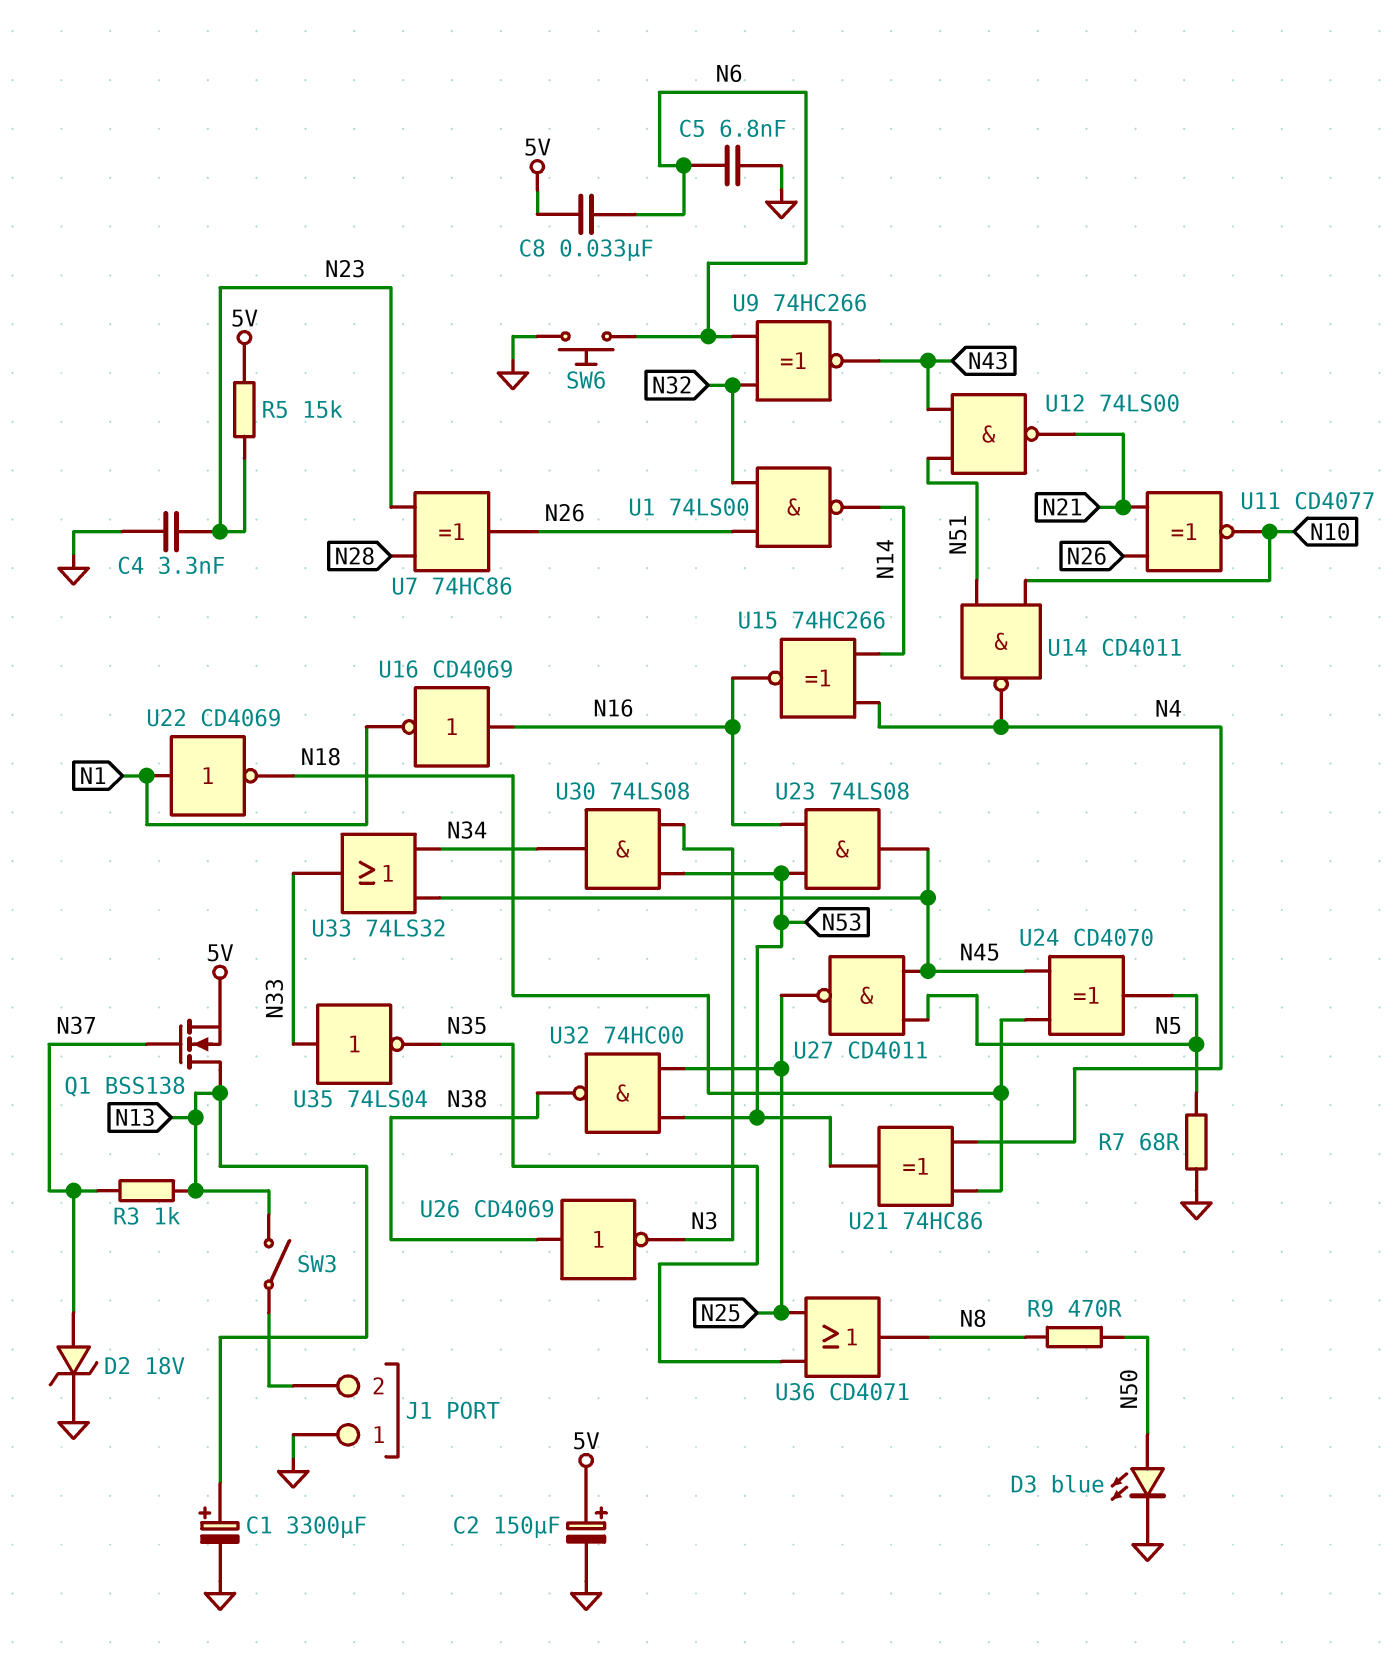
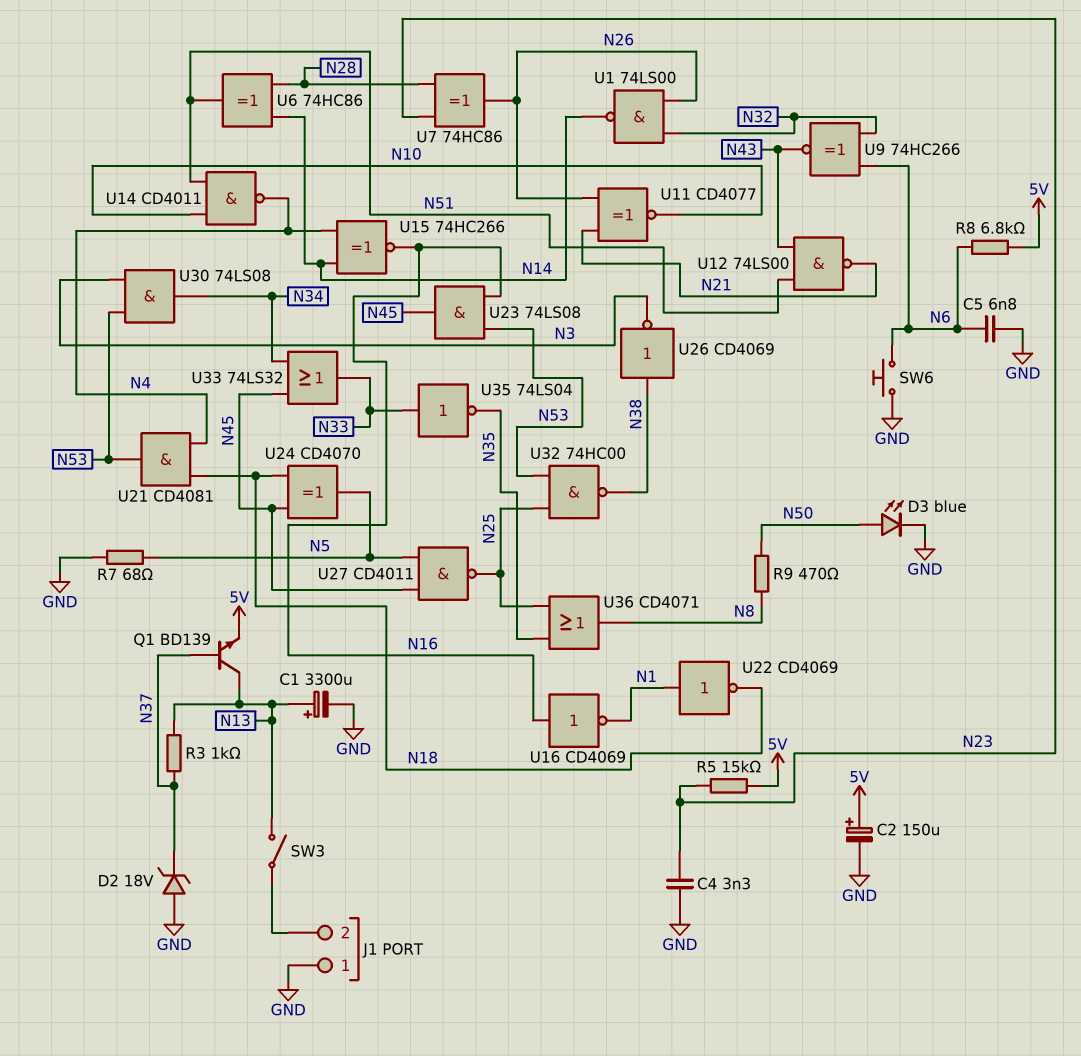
C8: 33nF (5V, N6) -> none
D2: zener 18V (A N37, K GND) -> zener 18V (A GND, K N37)
Q1: NMOS BSS138 (G N37, D N13, S 5V) -> NPN BD139 (B N37, C N13, E 5V)
R8: none -> 6.8k (5V, N6)
U6: none -> XOR 74HC86 (in N14, in N28, out N51)
U21: XOR 74HC86 (in N4, in N18, out N53) -> AND CD4081 (in N4, in N18, out N53)

